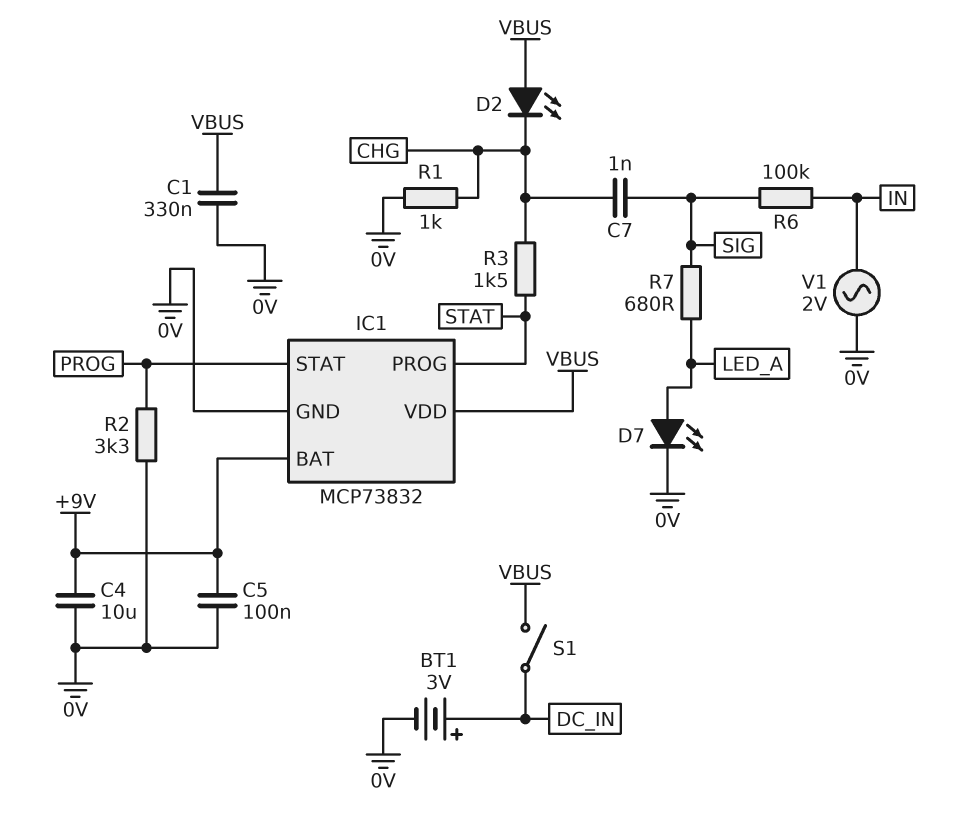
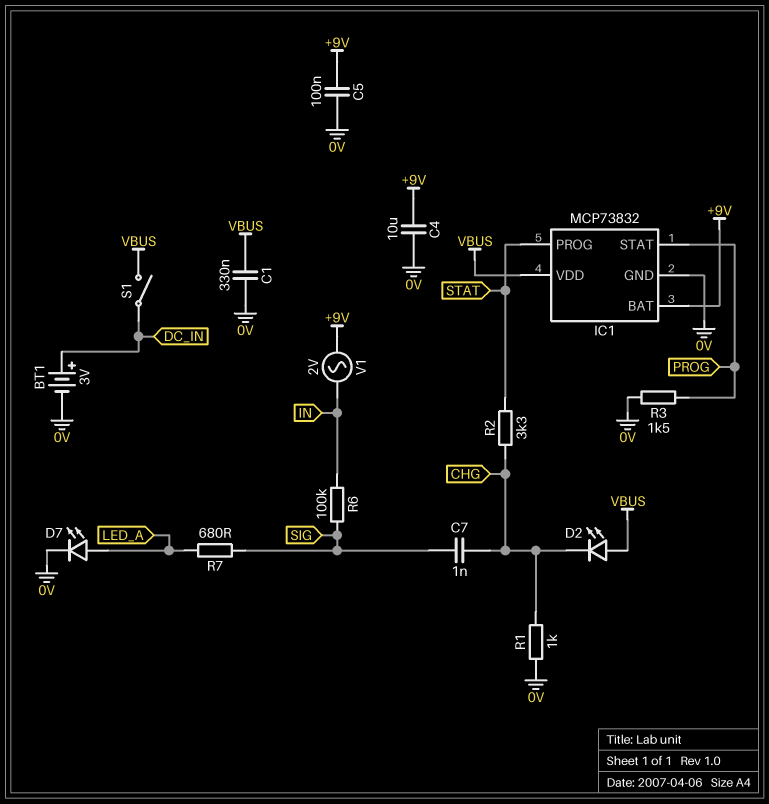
R2: 3.3k (0V, PROG) -> 3.3k (CHG, STAT)
R3: 1.5k (CHG, STAT) -> 1.5k (0V, PROG)
V1: AC 2V (0V, IN) -> AC 2V (+9V, IN)

